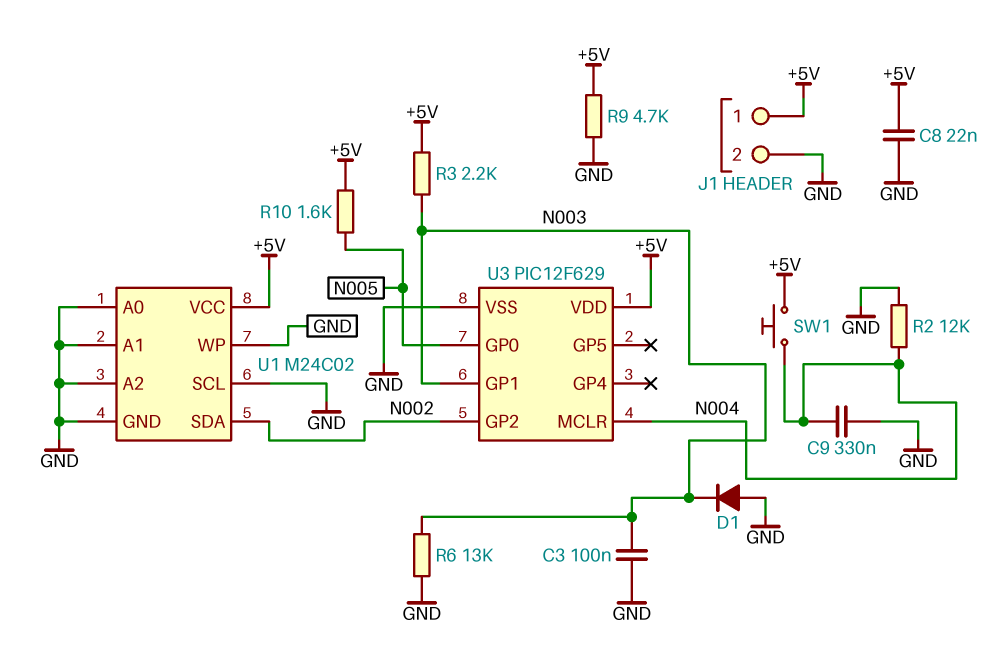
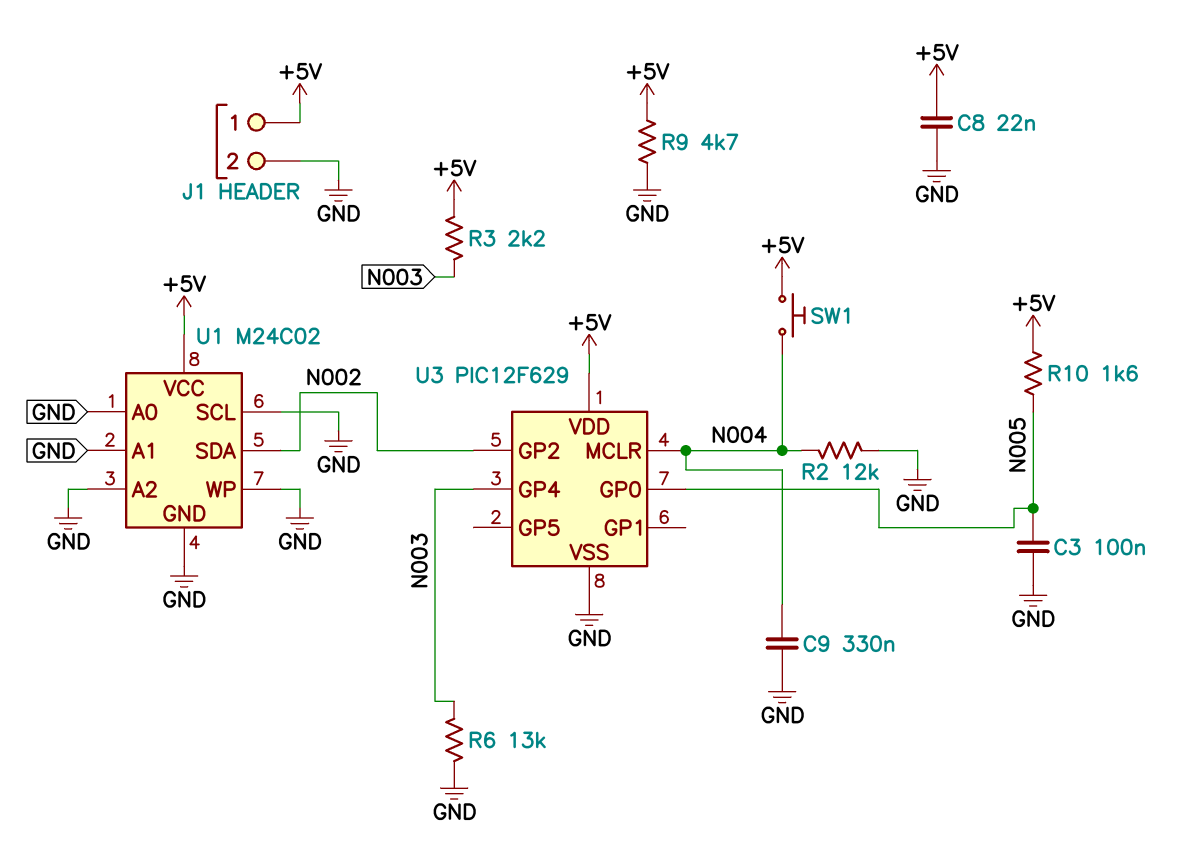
C3: 100nF (GND, N003) -> 100nF (GND, N005)
D1: diode (A GND, K N003) -> none
U3 pin GP1: N003 -> none
U3 pin GP4: none -> N003

